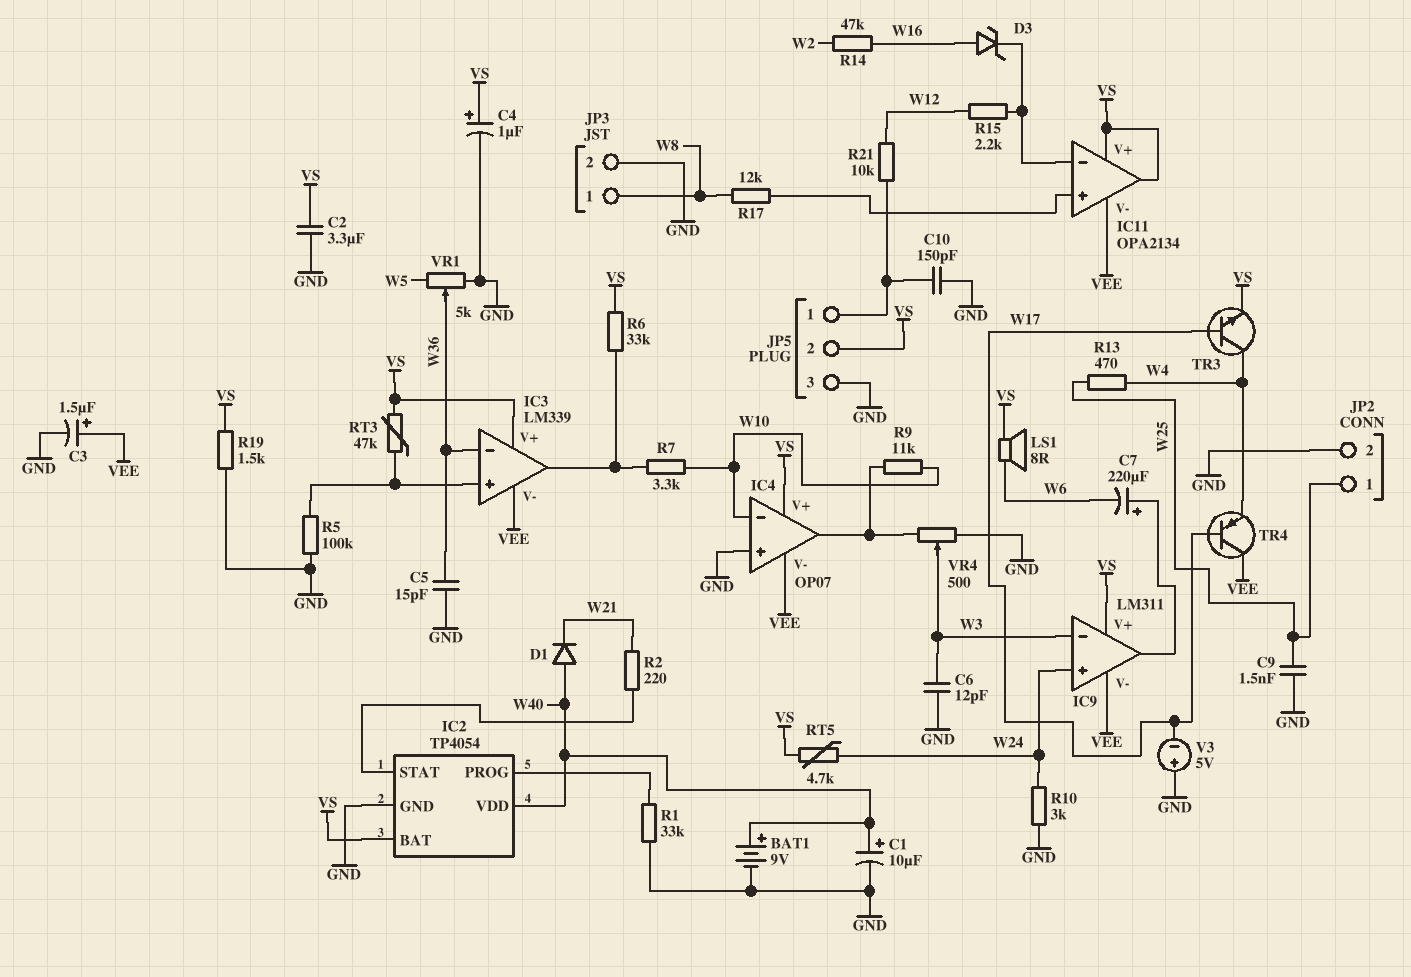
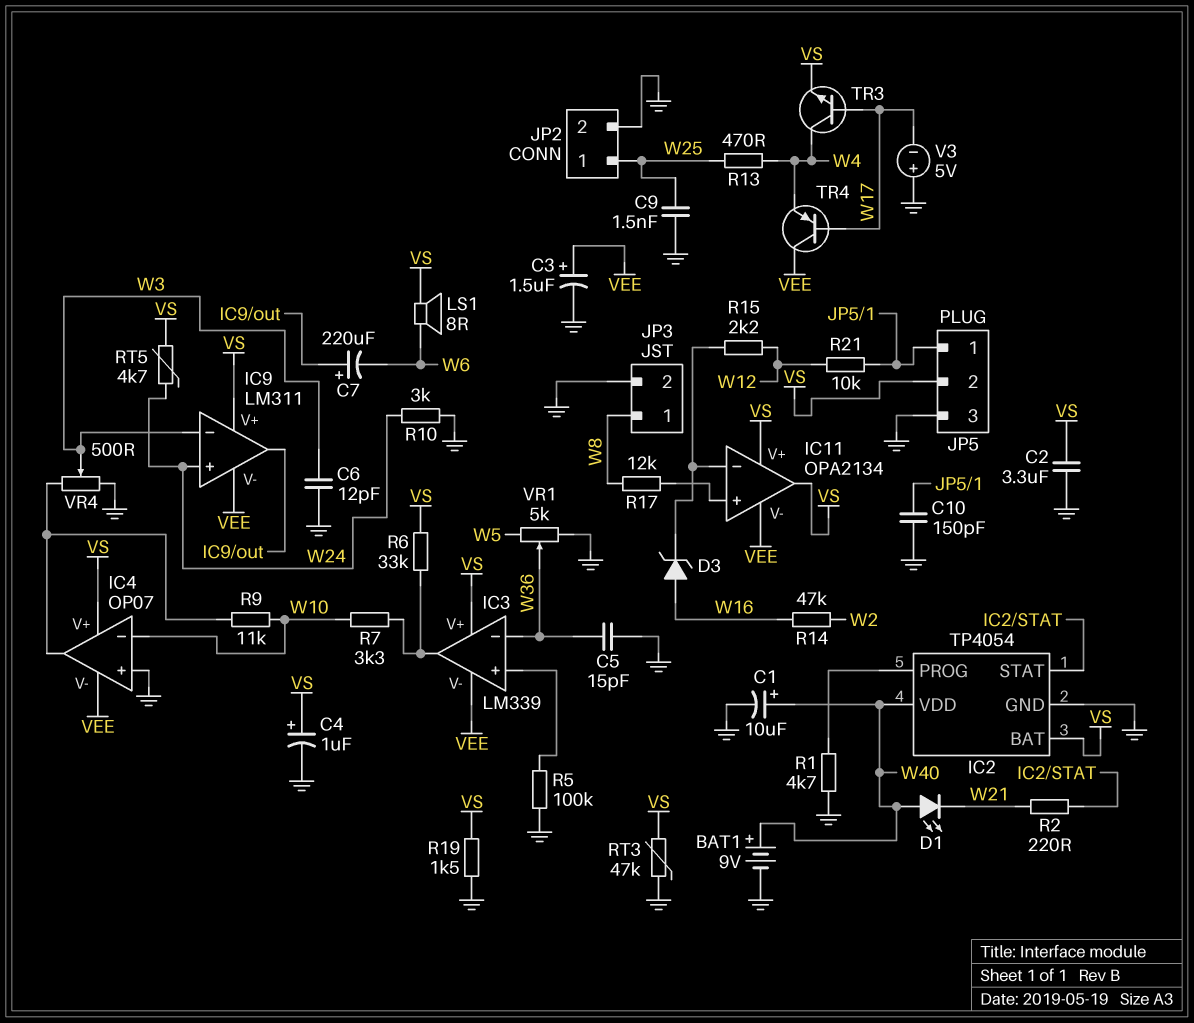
D1: diode (A W40, K W21) -> LED (A W40, K W21)
R1: 33k (GND, IC2/PROG) -> 4.7k (GND, IC2/PROG)
RT3: 47k (IC3/in+, VS) -> 47k (GND, VS)

